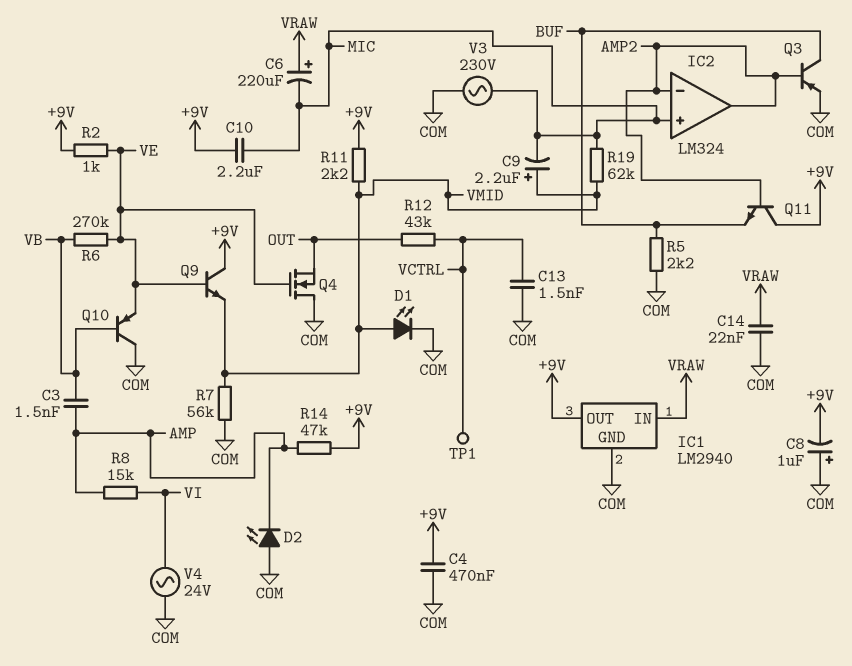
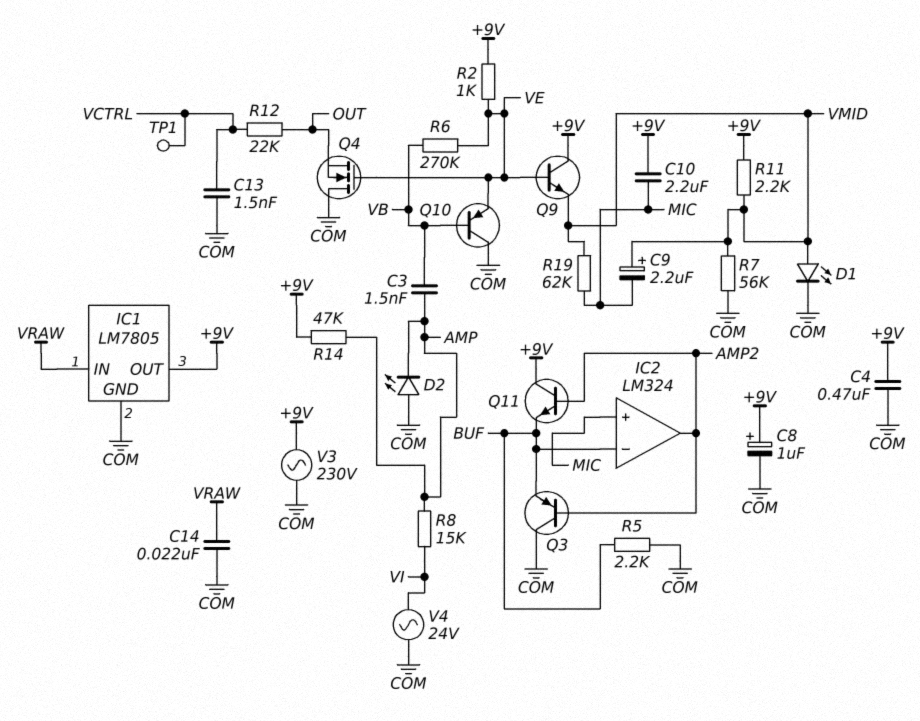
C6: 220uF (plus VRAW, minus MIC) -> none
C8: 1uF (plus COM, minus +9V) -> 1uF (plus +9V, minus COM)
IC1: LM2940 -> LM7805
IC2 pin in-: AMP2 -> BUF
Q3: PNP (B AMP2, C BUF, E COM) -> PNP (B AMP2, C COM, E BUF)
R12: 43k (OUT, VCTRL) -> 22k (OUT, VCTRL)
V3: AC 230V (COM, MIC) -> AC 230V (+9V, COM)

